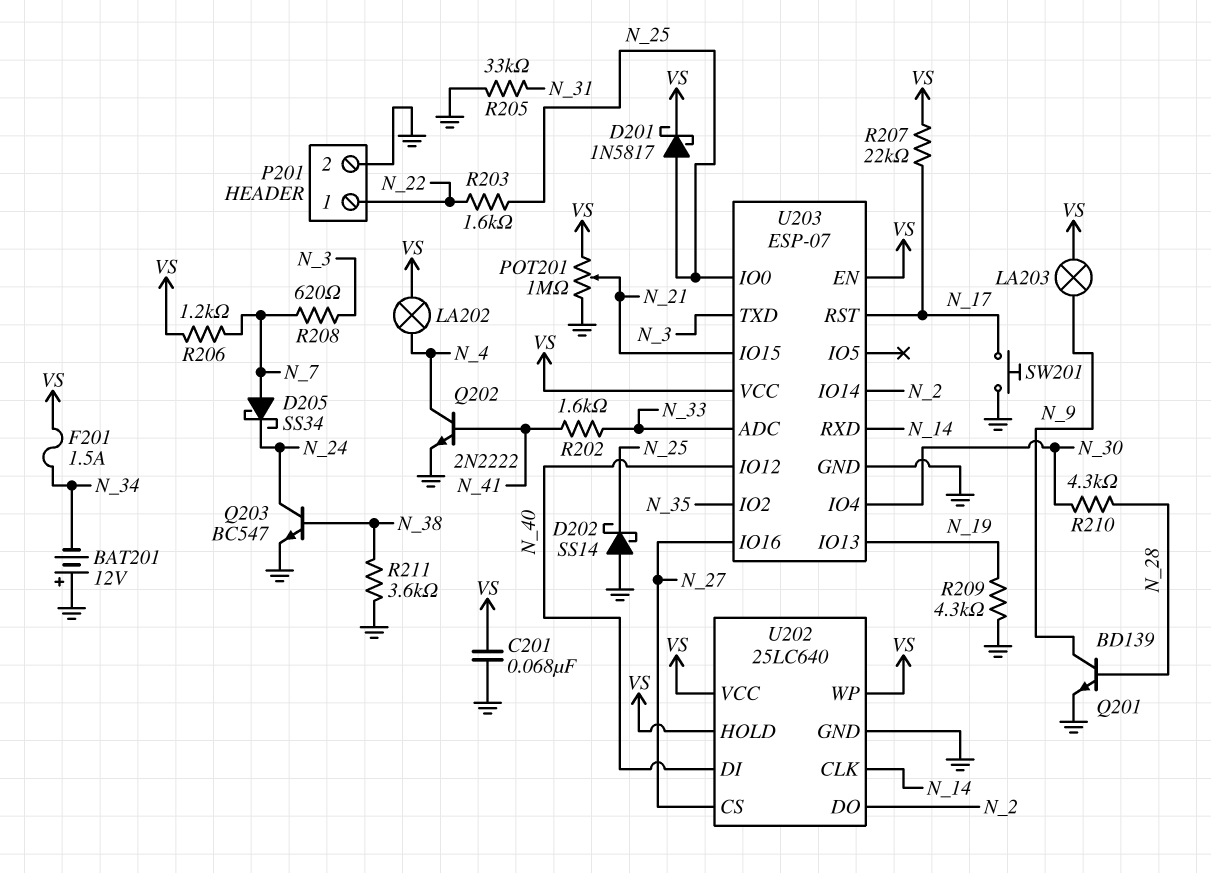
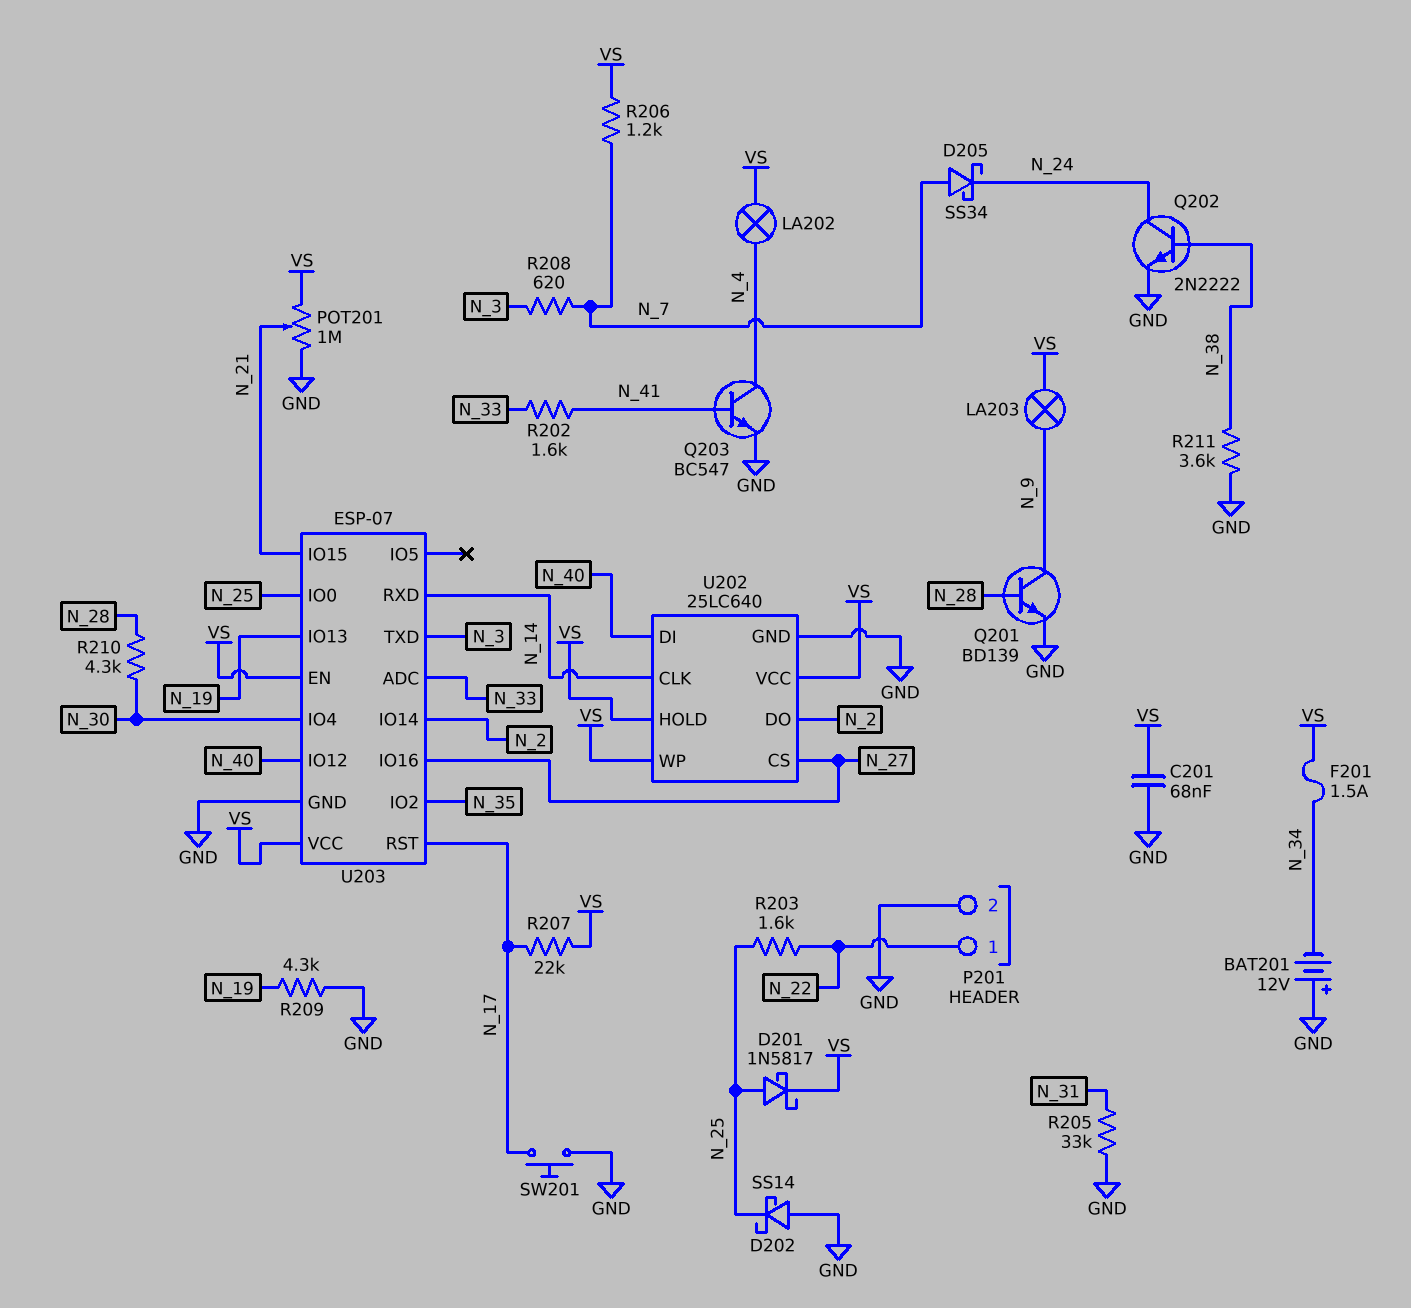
Q202: NPN 2N2222 (B N_41, C N_4, E GND) -> NPN 2N2222 (B N_38, C N_24, E GND)
Q203: NPN BC547 (B N_38, C N_24, E GND) -> NPN BC547 (B N_41, C N_4, E GND)

